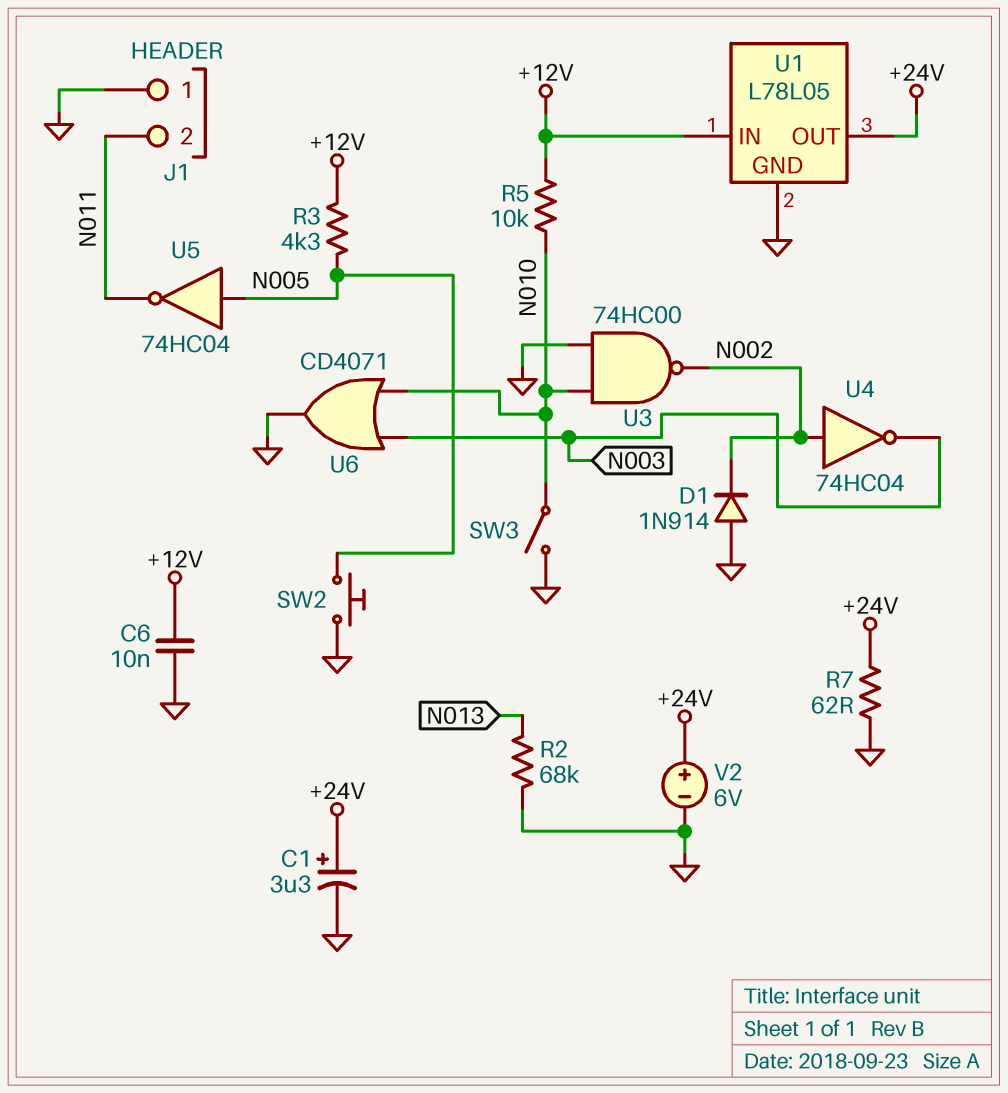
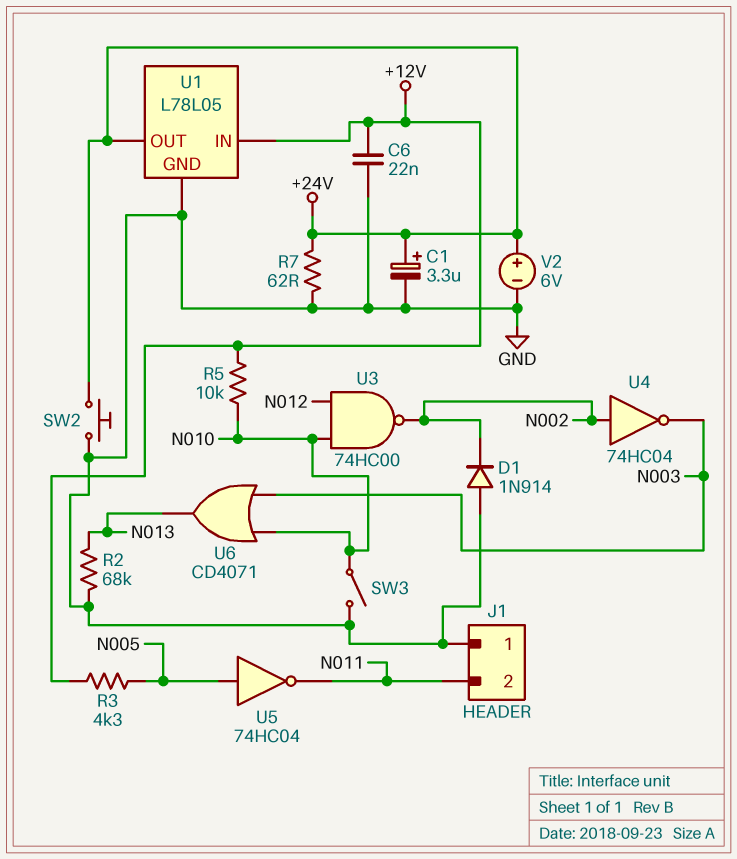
C6: 10nF (+12V, GND) -> 22nF (+12V, GND)
SW2: button (GND, N005) -> button (+24V, GND)
U3: NAND 74HC00 (in GND, in N010, out N002) -> NAND 74HC00 (in N010, in N012, out N002)
U6: OR CD4071 (in N003, in N010, out GND) -> OR CD4071 (in N003, in N010, out N013)

